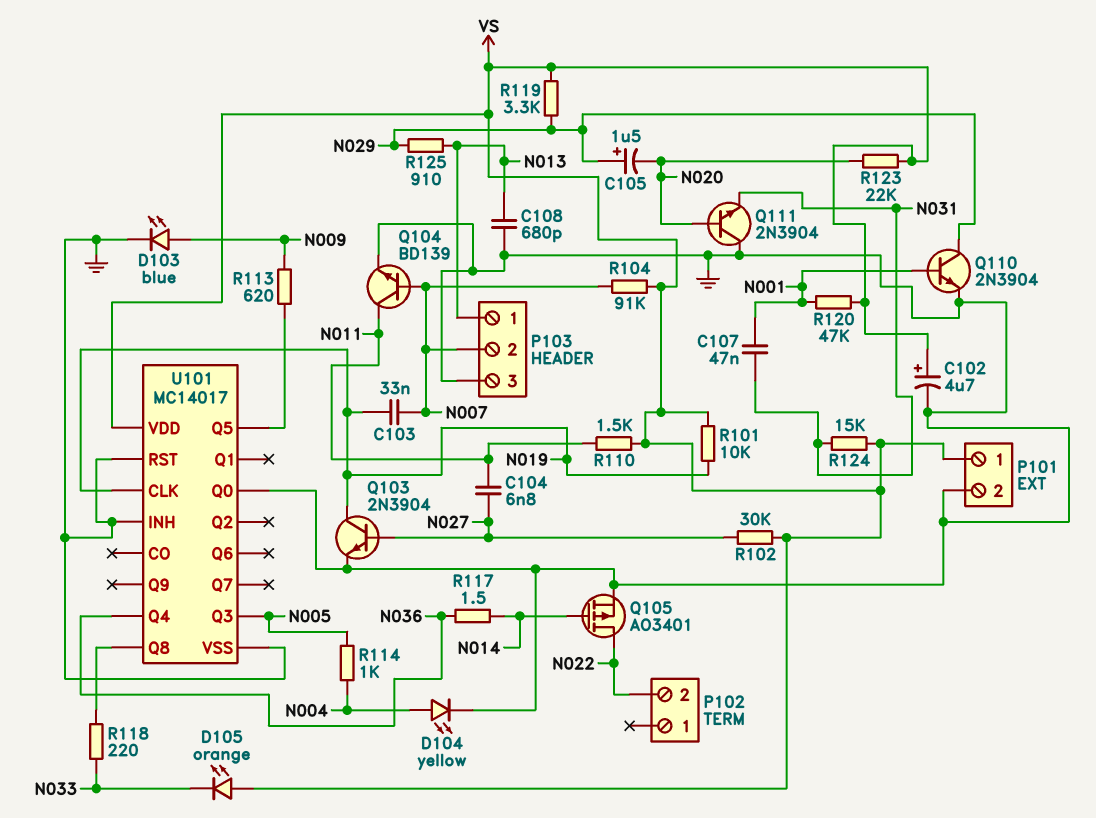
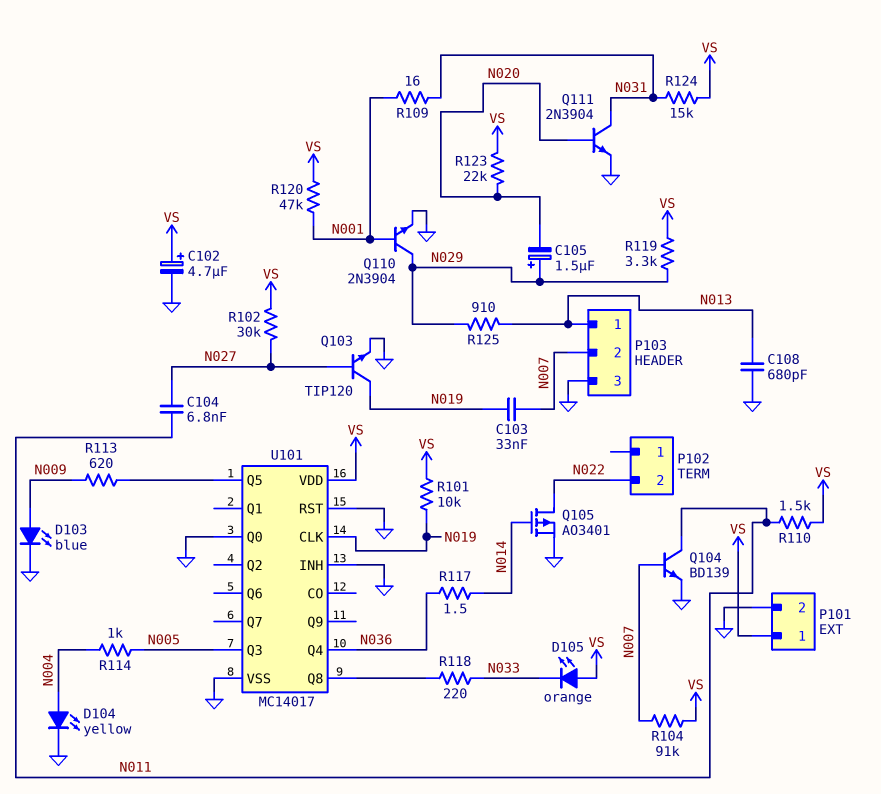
C107: 47nF (N001, N031) -> none
Q103: NPN 2N3904 (B N027, C N019, E GND) -> NPN TIP120 (B N027, C N019, E GND)
Q111: NPN 2N3904 (B N020, C GND, E N031) -> NPN 2N3904 (B N020, C N031, E GND)
R109: none -> 16 (N001, N031)

